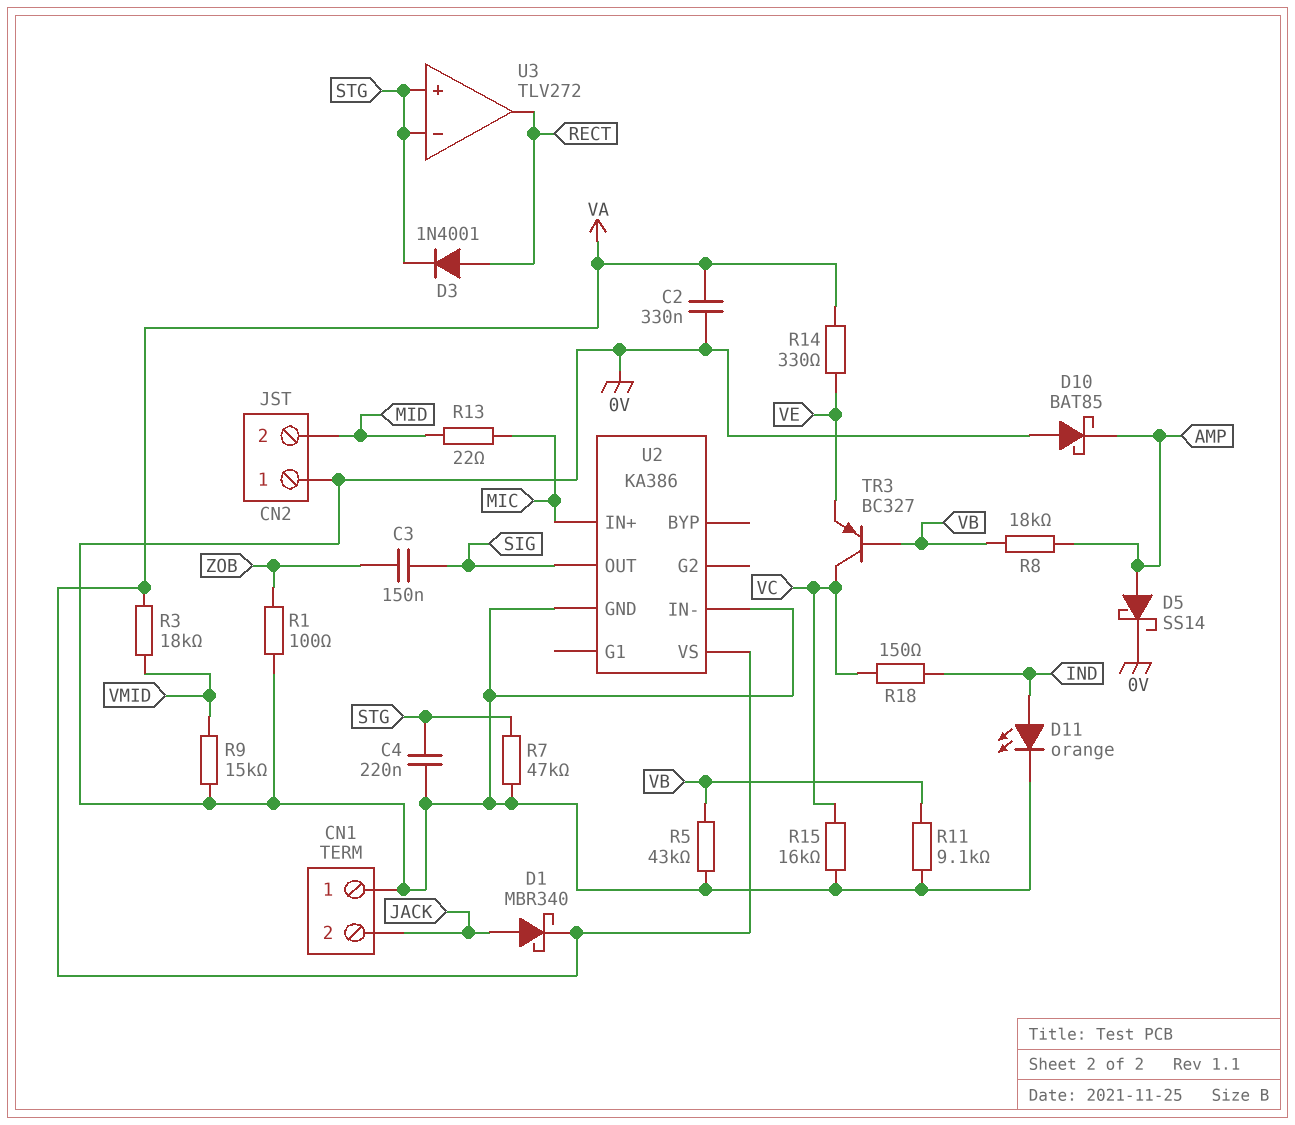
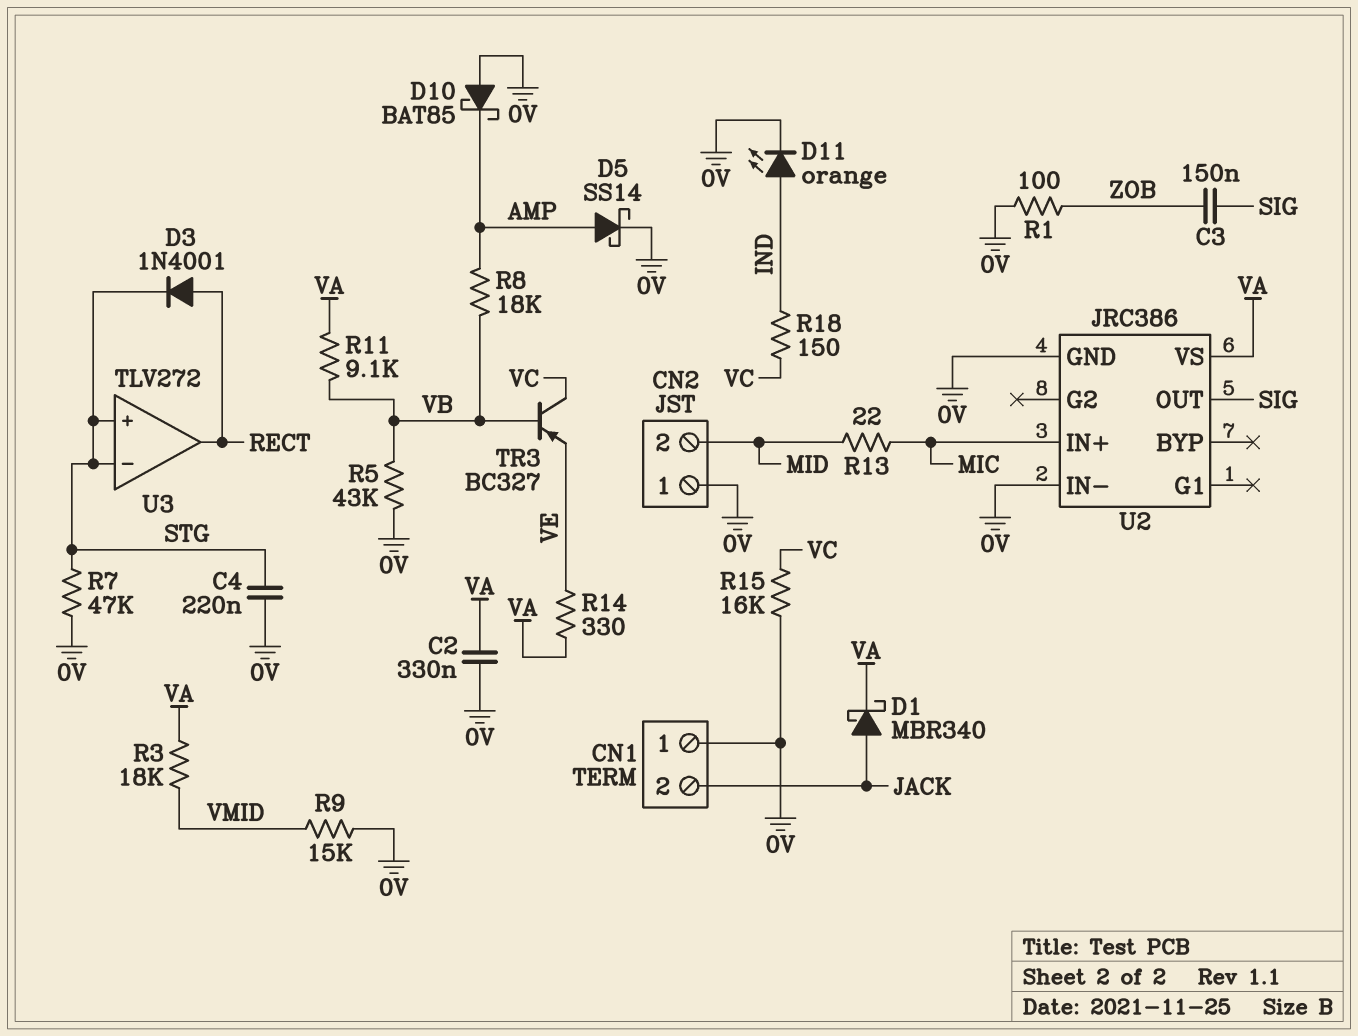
R11: 9.1k (0V, VB) -> 9.1k (VA, VB)
U2: KA386 -> JRC386

